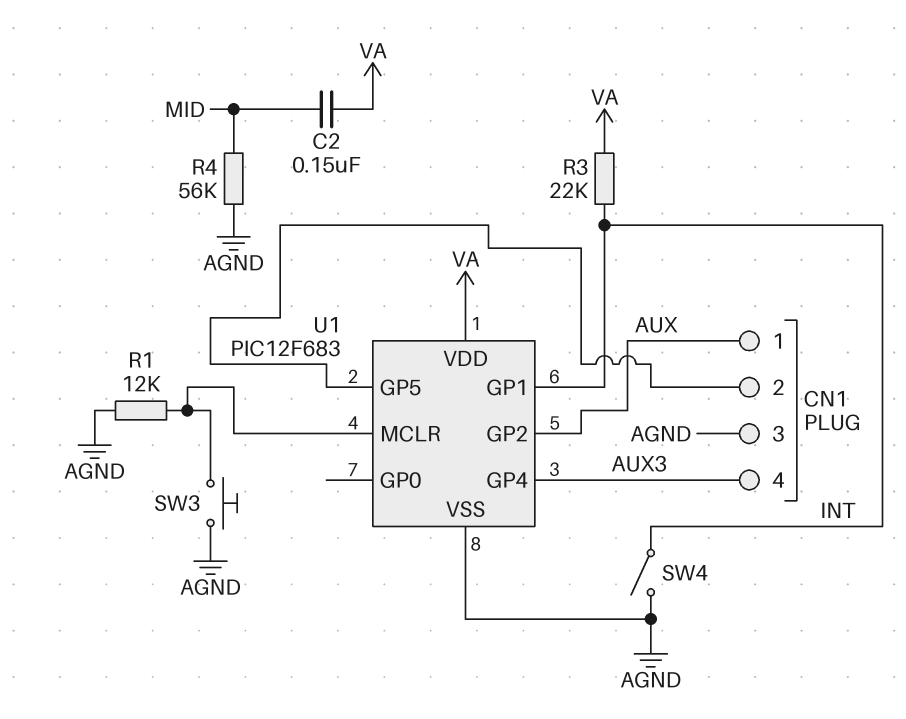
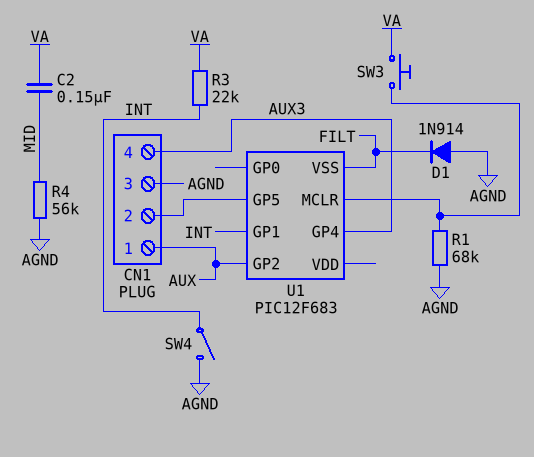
D1: none -> diode 1N914 (A AGND, K FILT)
R1: 12k (AGND, U1/MCLR) -> 68k (AGND, U1/MCLR)
SW3: button (AGND, U1/MCLR) -> button (U1/MCLR, VA)
U1 pin VDD: VA -> none
U1 pin VSS: AGND -> FILT

